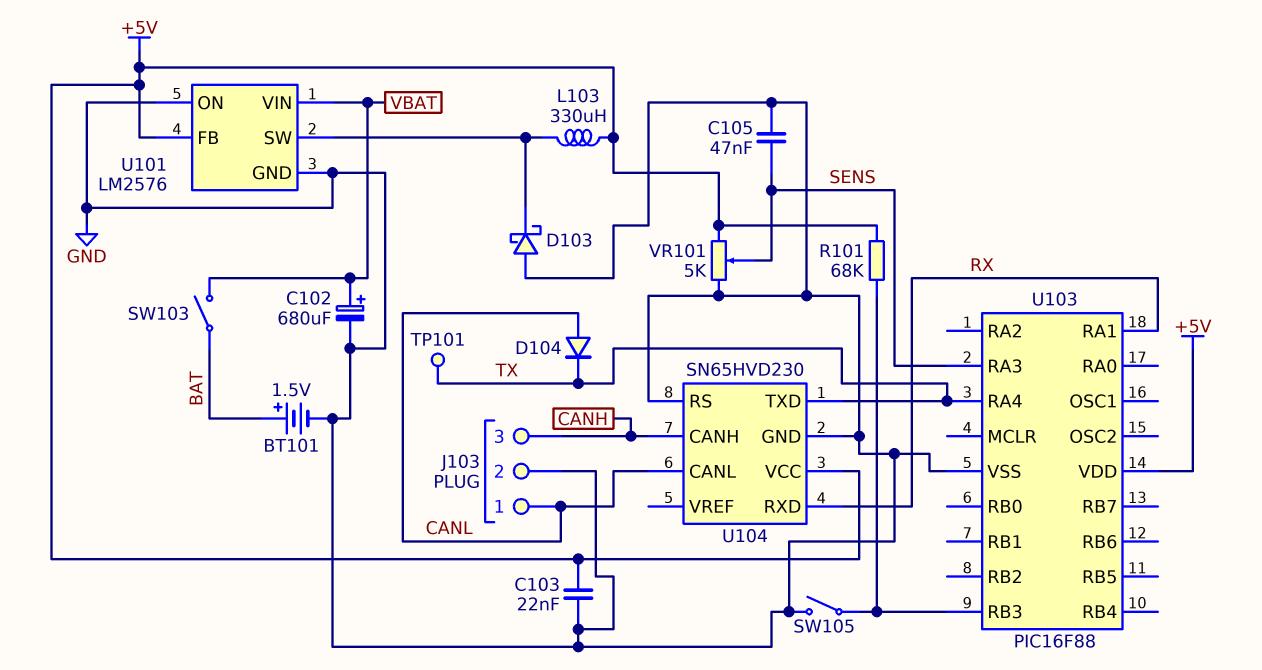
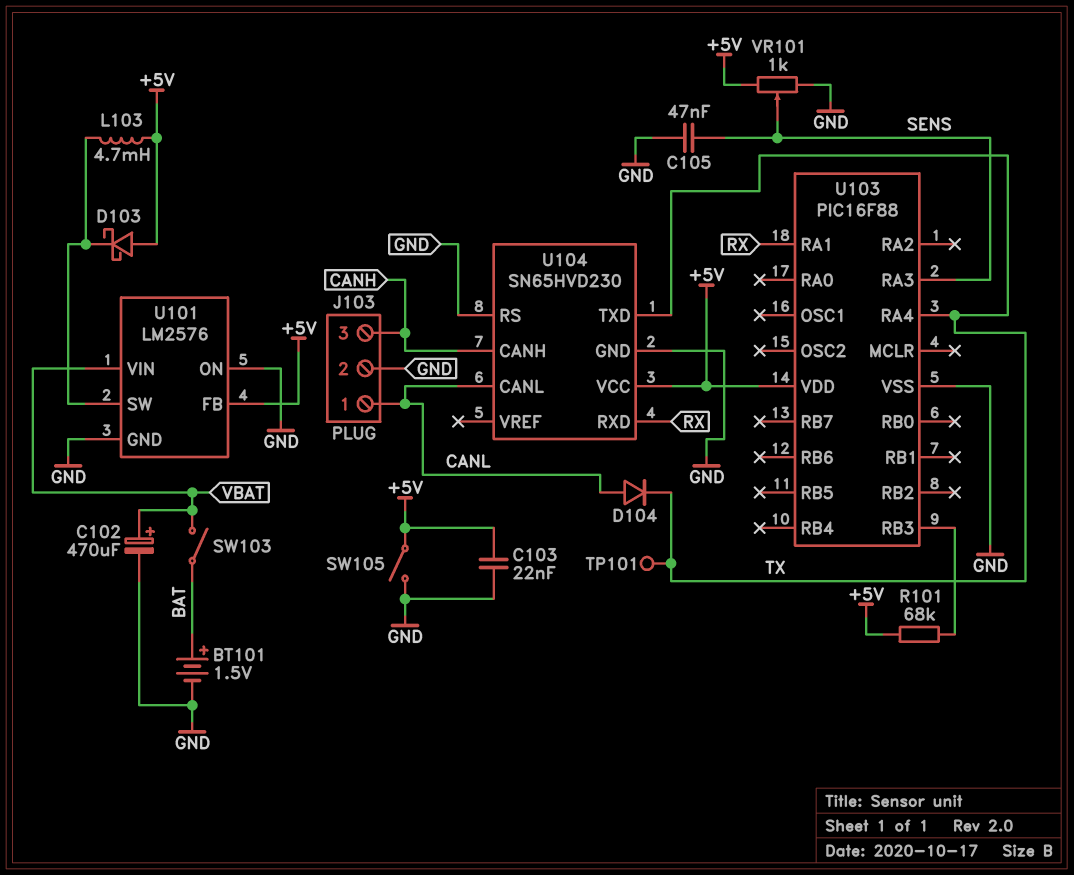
C102: 680uF (plus VBAT, minus GND) -> 470uF (plus VBAT, minus GND)
D103: schottky (A GND, K U101/SW) -> schottky (A +5V, K U101/SW)
L103: 330uH (+5V, U101/SW) -> 4.7mH (+5V, U101/SW)
SW105: switch (GND, U103/RB3) -> switch (+5V, GND)
VR101: 5k (+5V, GND, wiper SENS) -> 1k (+5V, GND, wiper SENS)

